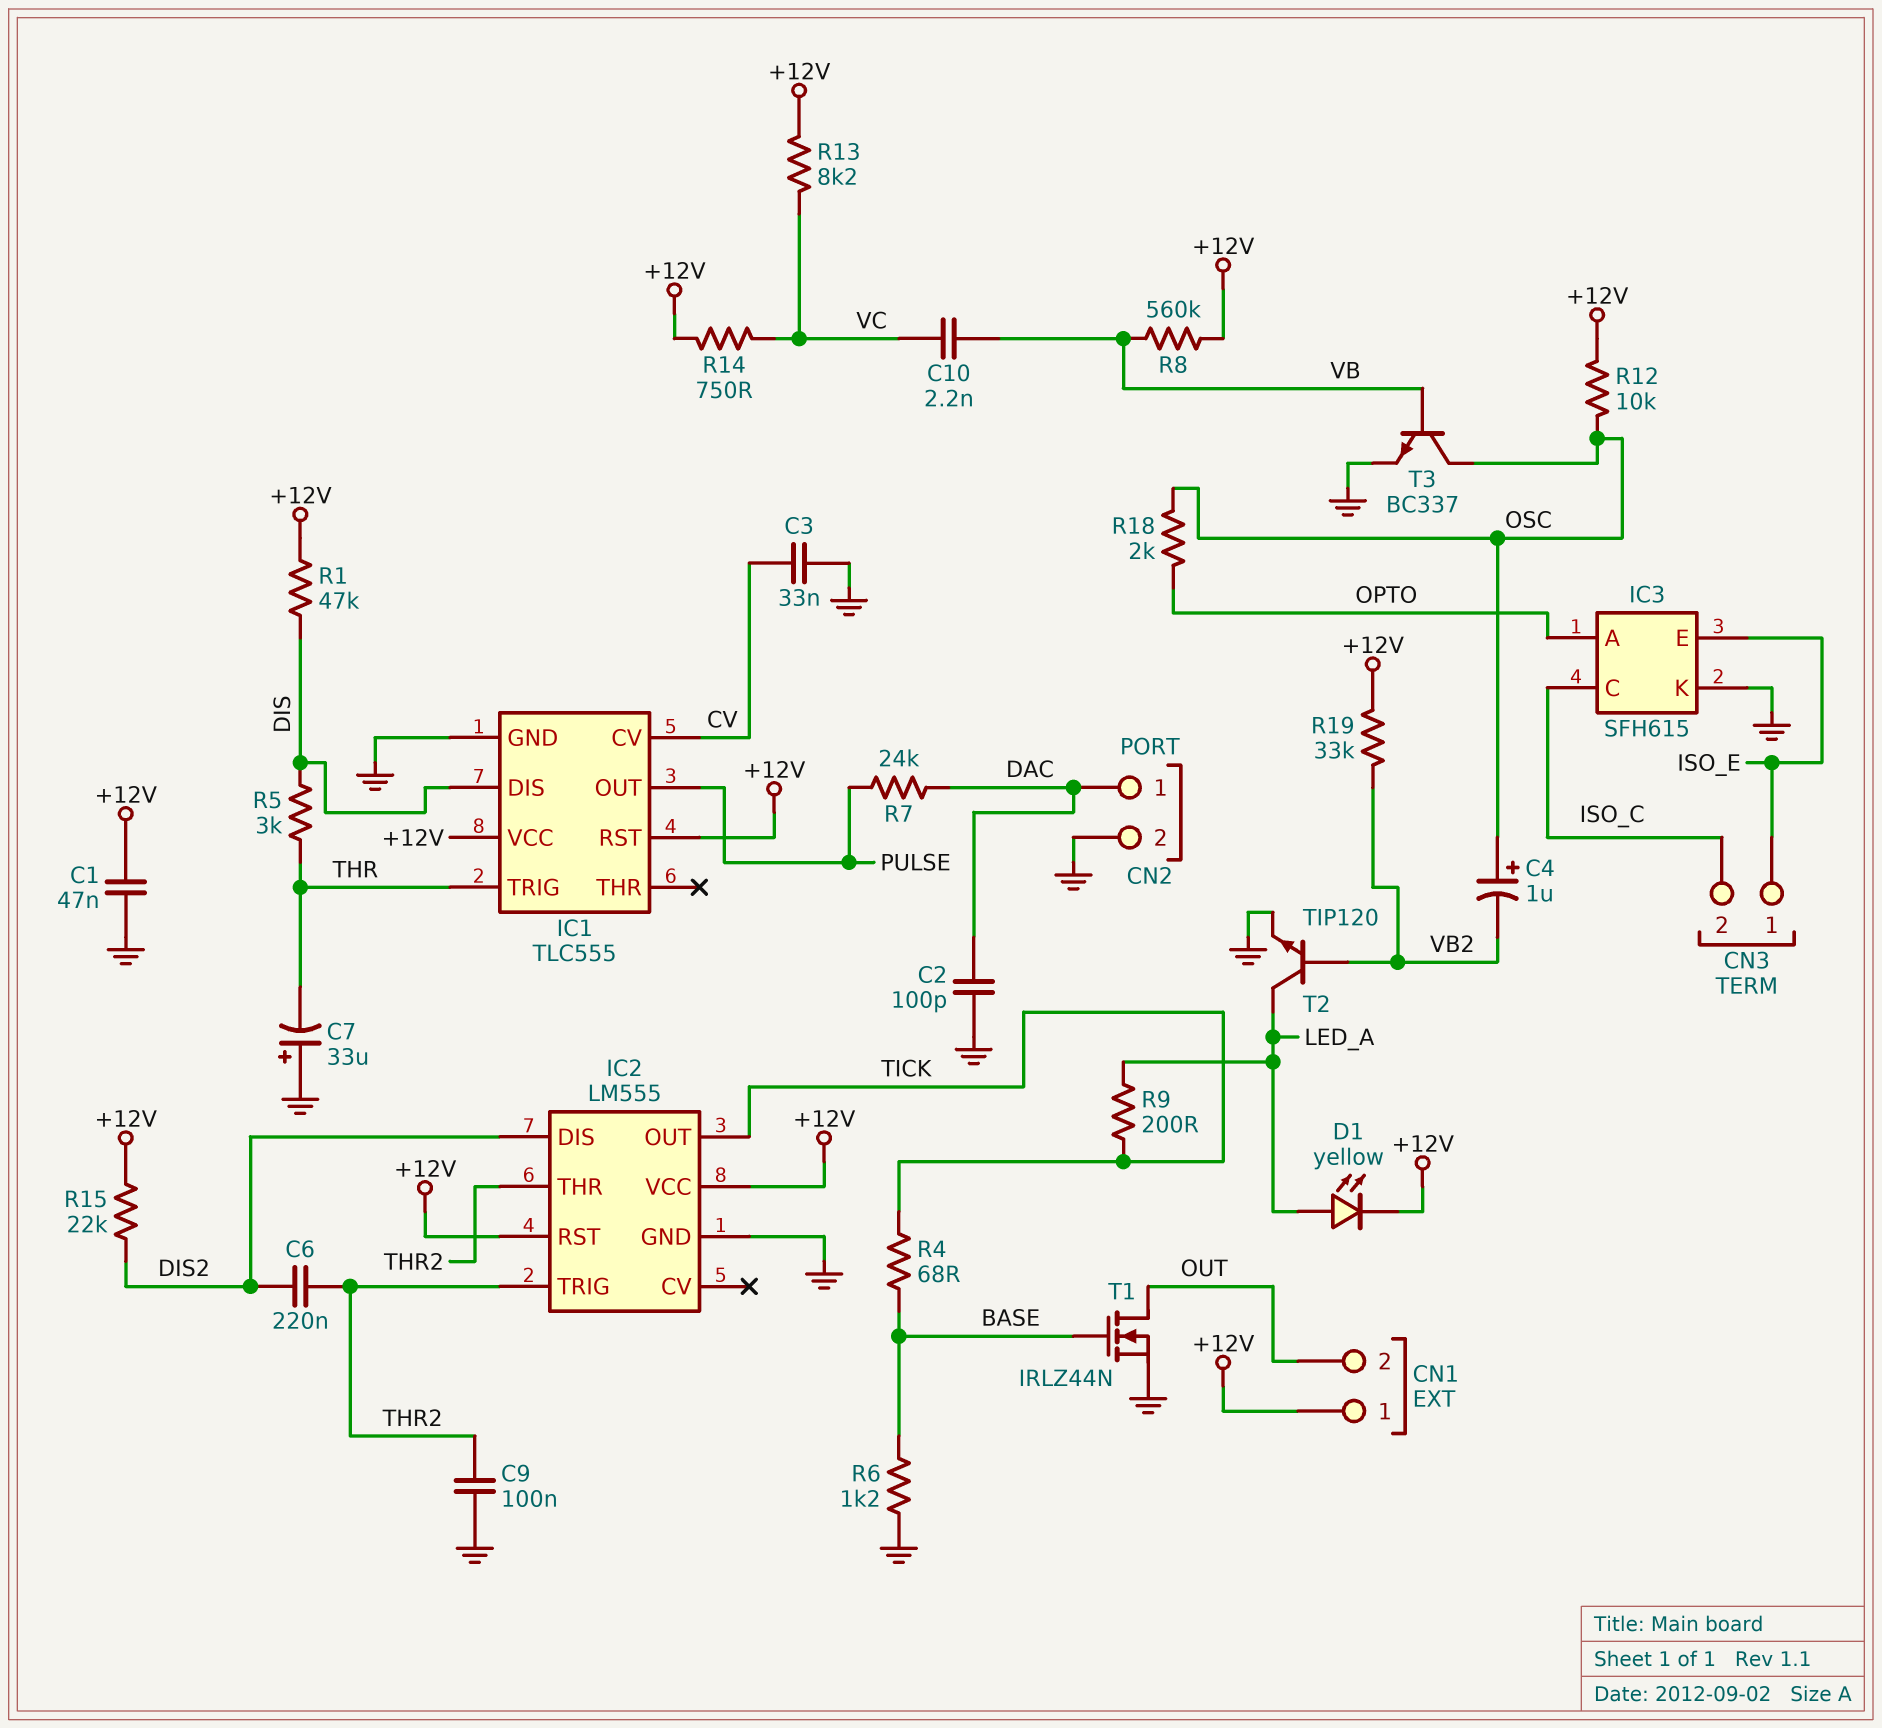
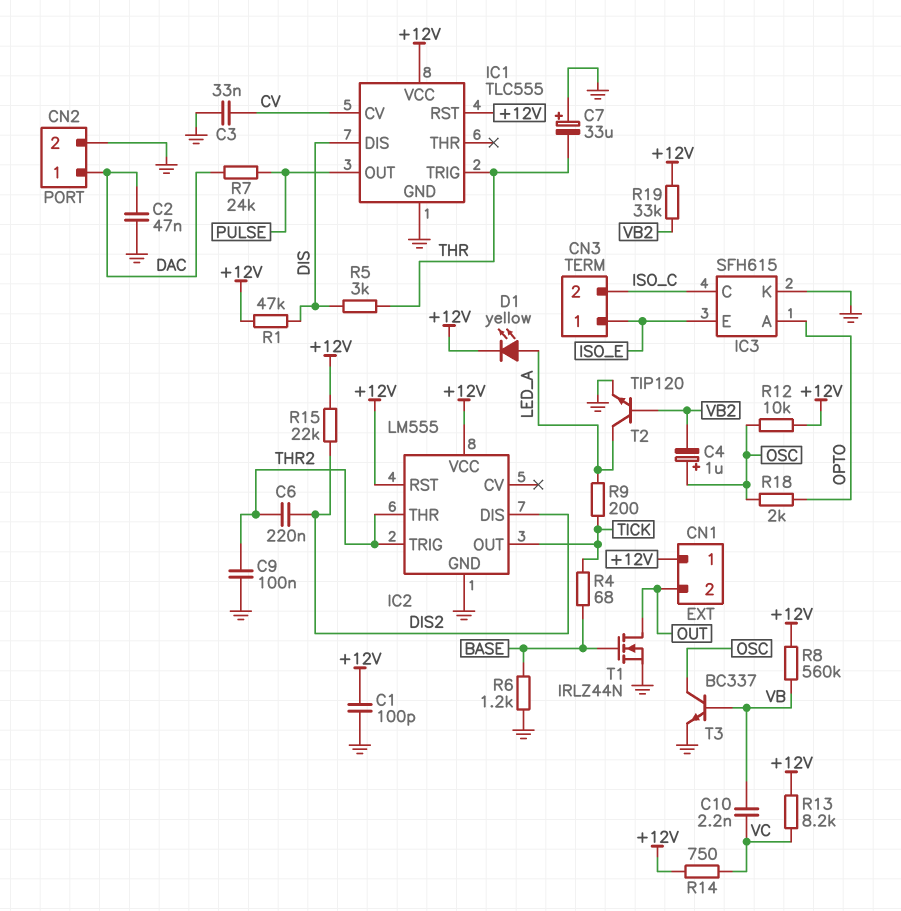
C1: 47nF (+12V, GND) -> 100pF (+12V, GND)
C2: 100pF (DAC, GND) -> 47nF (DAC, GND)

